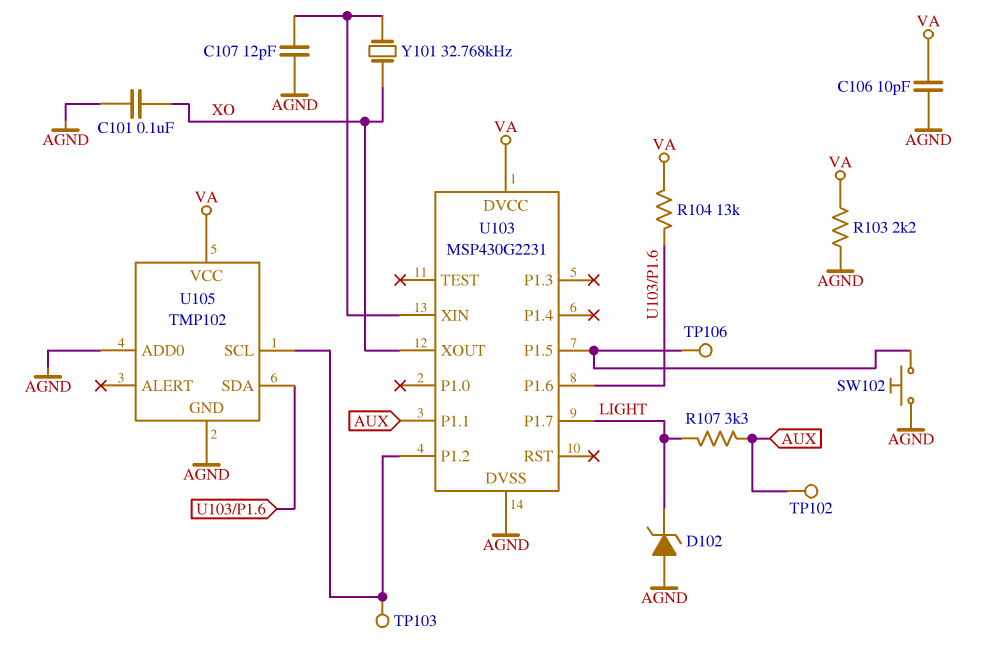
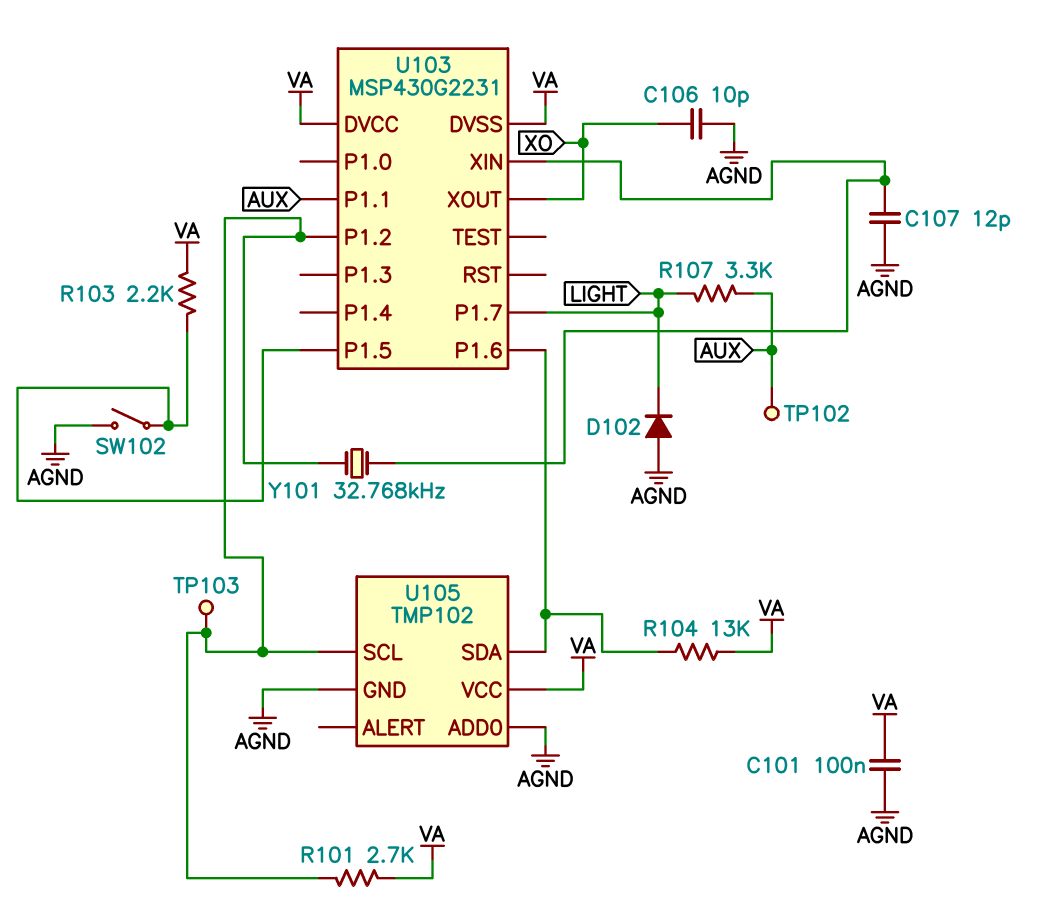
C101: 100nF (AGND, XO) -> 100nF (AGND, VA)
C106: 10pF (AGND, VA) -> 10pF (AGND, XO)
D102: zener (A AGND, K LIGHT) -> diode (A AGND, K LIGHT)
R101: none -> 2.7k (U103/P1.2, VA)
R103: 2.2k (AGND, VA) -> 2.2k (U103/P1.5, VA)
SW102: button (AGND, U103/P1.5) -> switch (AGND, U103/P1.5)
TP106: test point (U103/P1.5) -> none
U103 pin DVSS: AGND -> VA
Y101: 32.768kHz (U103/XIN, XO) -> 32.768kHz (U103/P1.2, U103/XIN)

